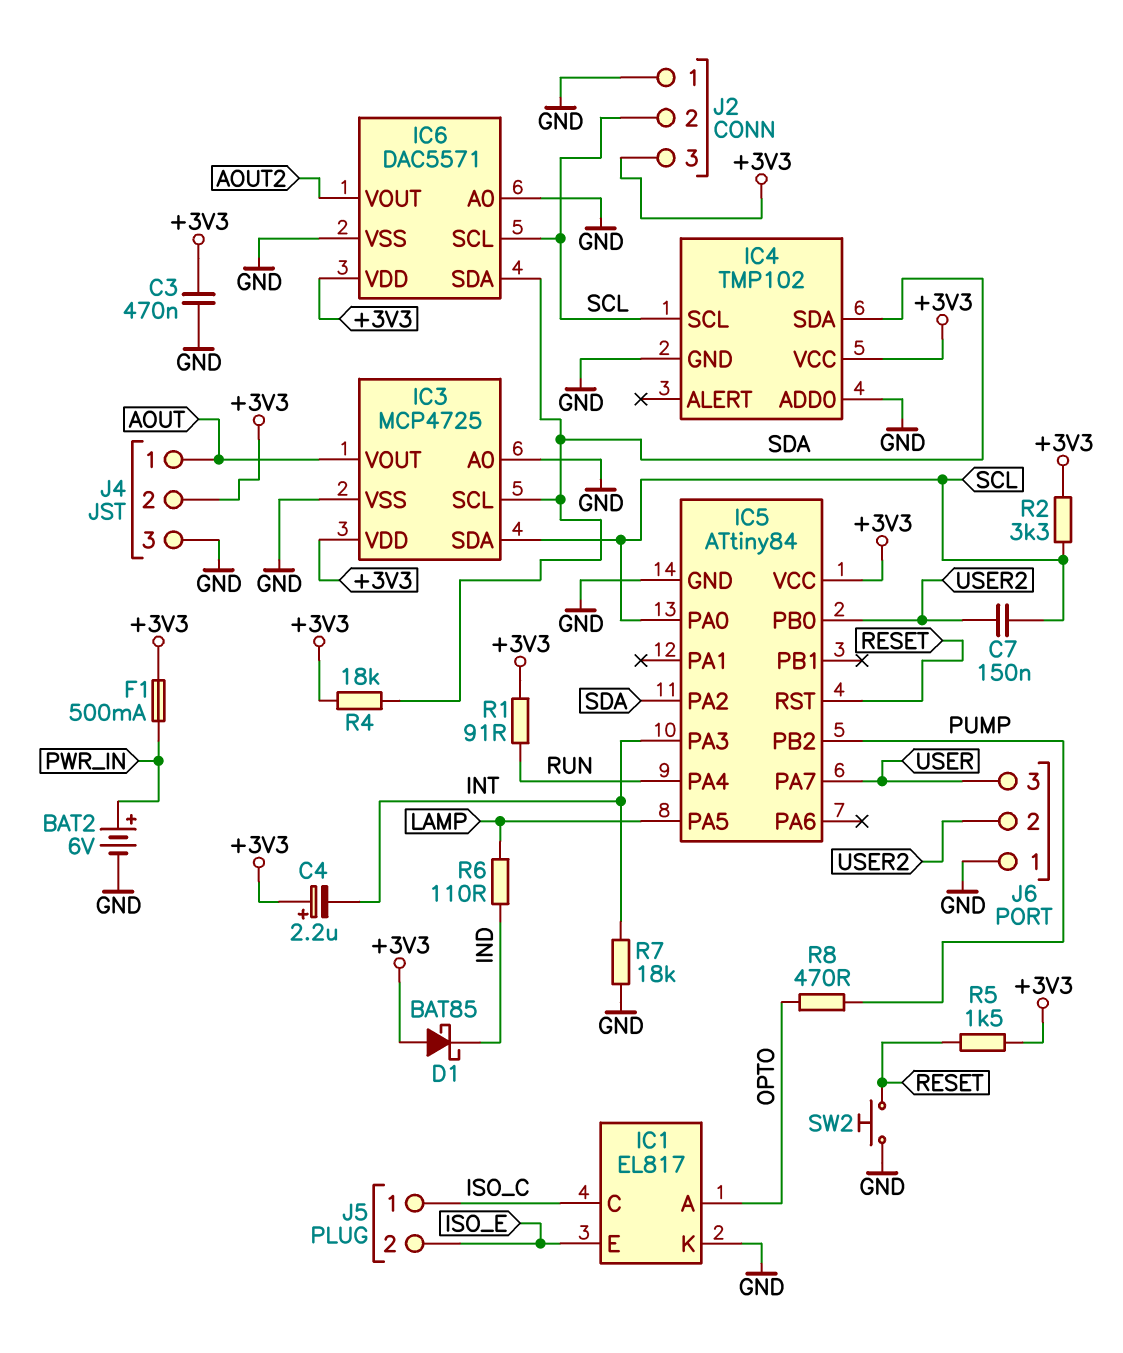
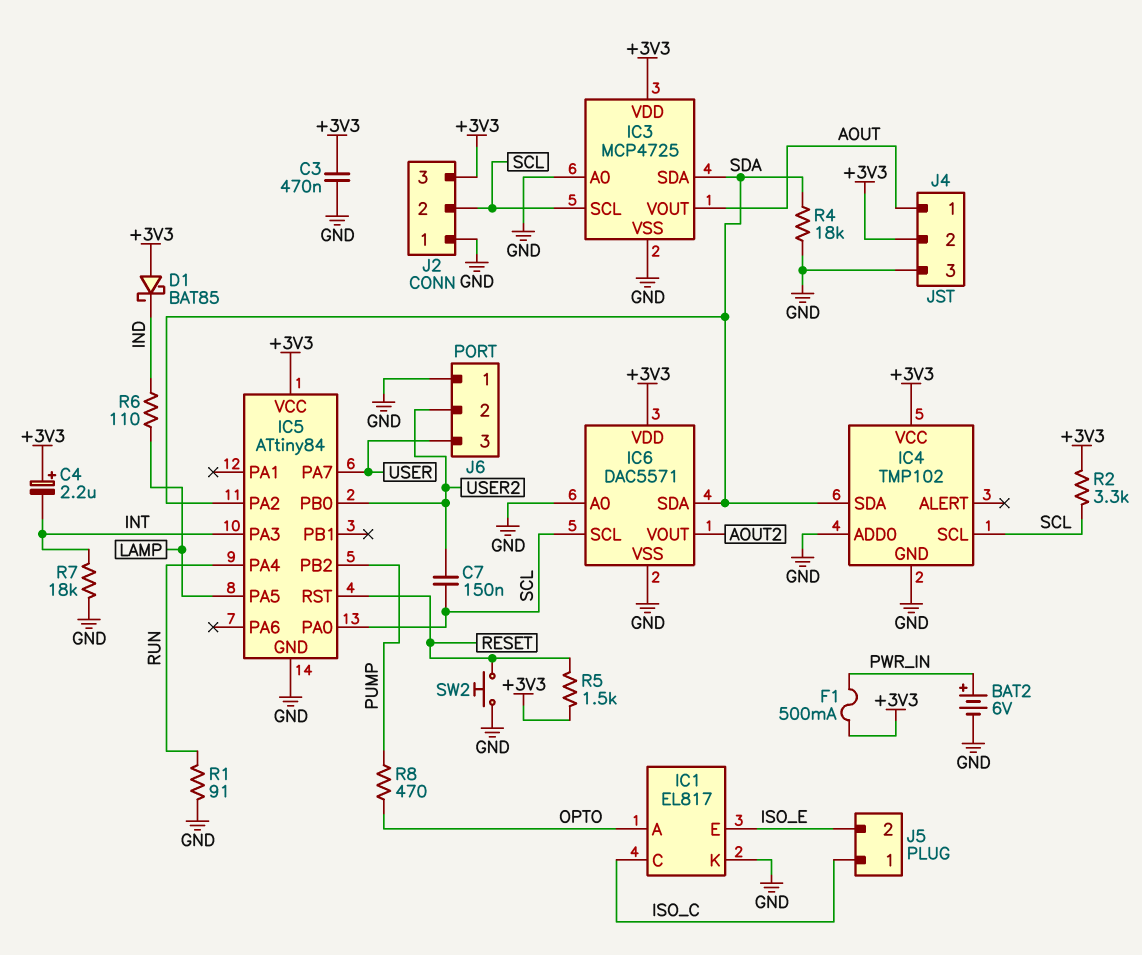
IC3 pin SCL: SDA -> SCL
IC3 pin SDA: SCL -> SDA
R1: 91 (+3V3, RUN) -> 91 (GND, RUN)
R4: 18k (+3V3, SDA) -> 18k (GND, SDA)

